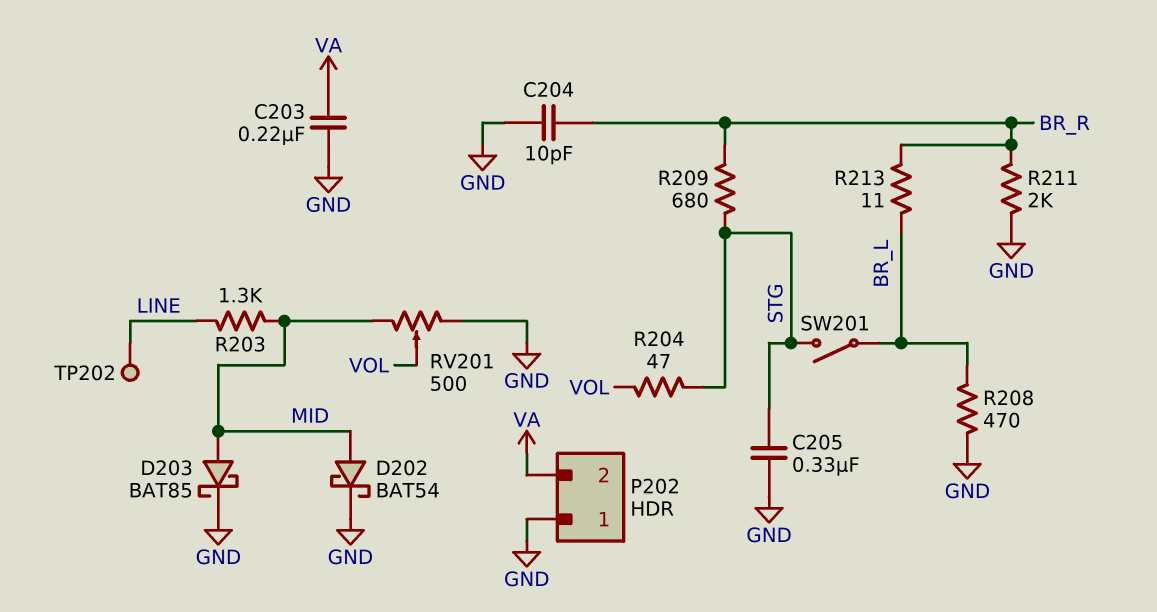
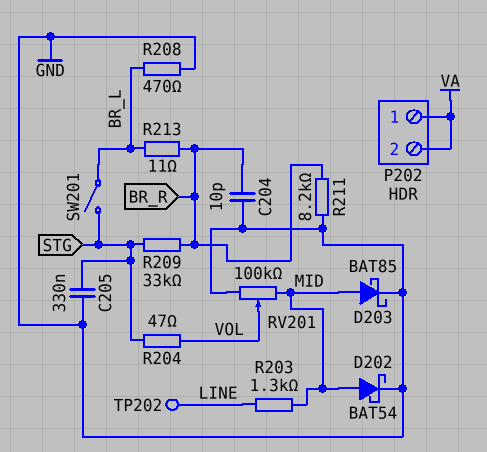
C203: 220nF (GND, VA) -> none
P202 pin 1: GND -> VA
R209: 680 (BR_R, STG) -> 33k (BR_R, STG)
R211: 2k (BR_R, GND) -> 8.2k (BR_R, GND)
RV201: 500 (GND, MID, wiper VOL) -> 100k (GND, MID, wiper VOL)

